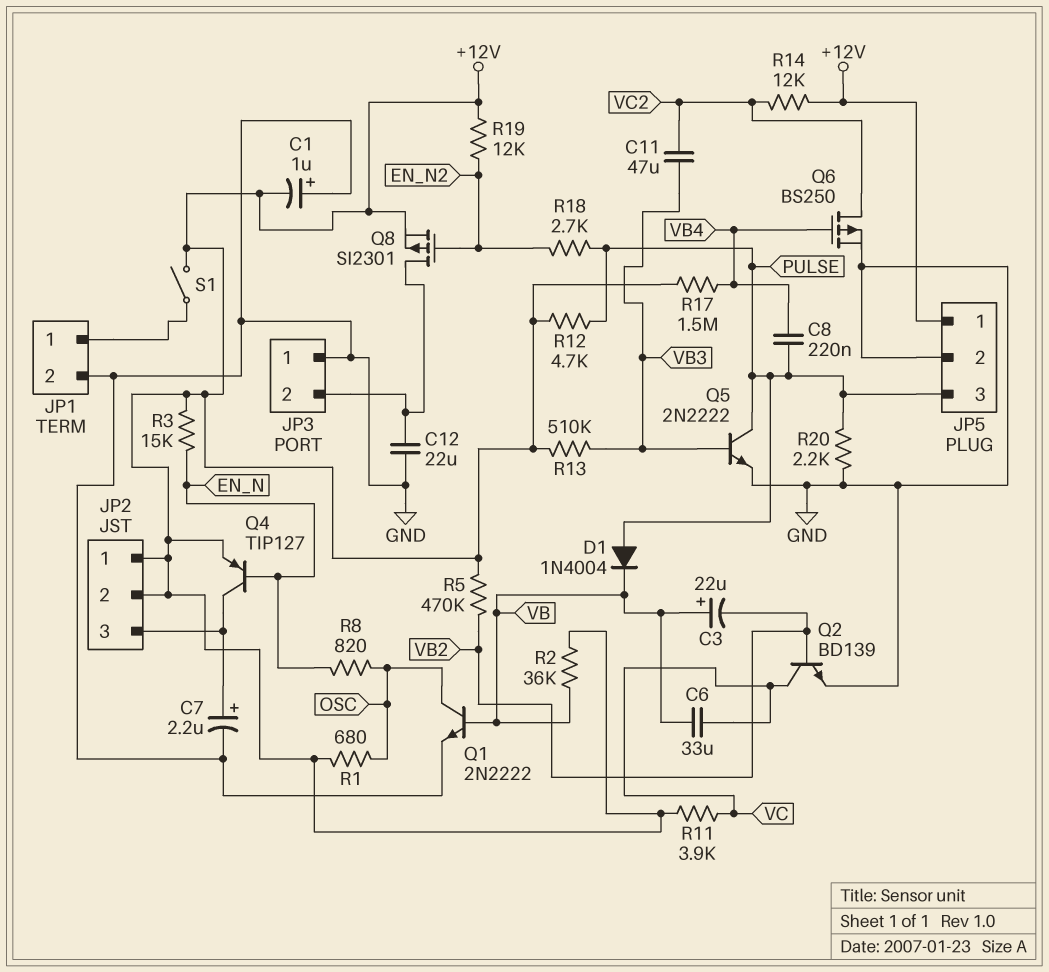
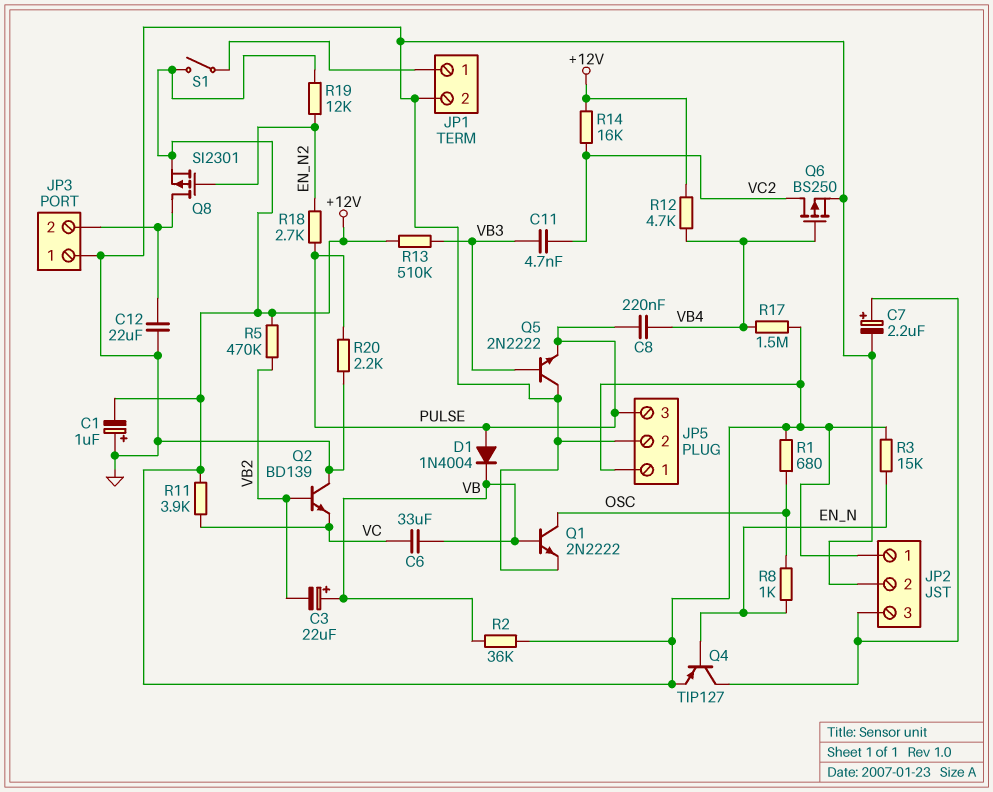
C11: 47uF (VB3, VC2) -> 4.7nF (VB3, VC2)
JP2 pin 2: +12V -> GND
Q2: NPN BD139 (B VB2, C VC, E GND) -> NPN BD139 (B VB2, C GND, E VC)
Q5: NPN 2N2222 (B VB3, C PULSE, E GND) -> NPN 2N2222 (B VB3, C GND, E PULSE)
R8: 820 (EN_N, OSC) -> 1k (EN_N, OSC)
R12: 4.7k (+12V, PULSE) -> 4.7k (+12V, VB4)
R14: 12k (+12V, VC2) -> 16k (+12V, VC2)

